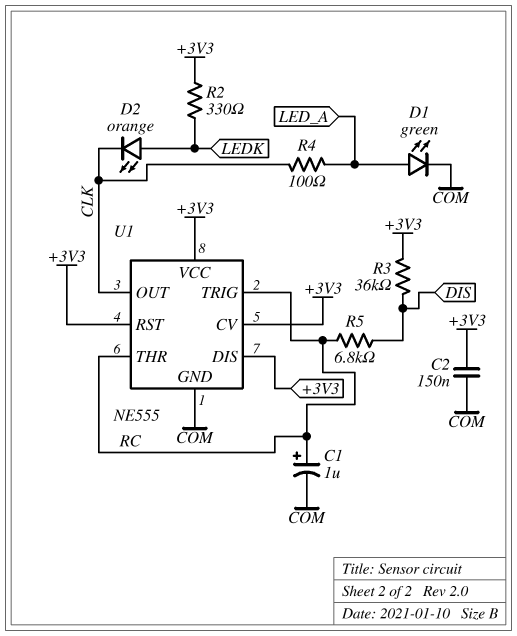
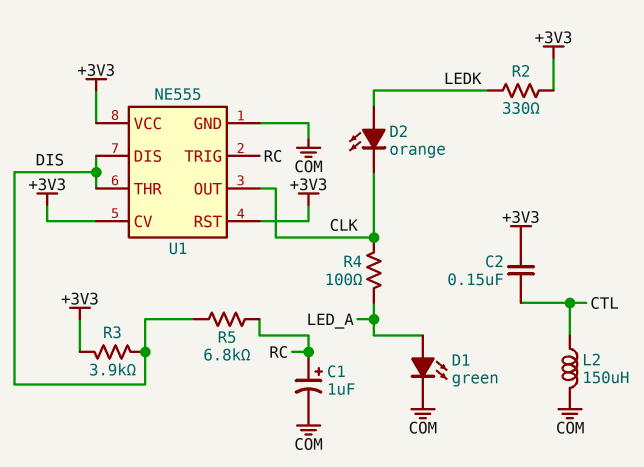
C2: 150nF (+3V3, COM) -> 150nF (+3V3, CTL)
L2: none -> 150uH (COM, CTL)
R3: 36k (+3V3, DIS) -> 3.9k (+3V3, DIS)
U1 pin DIS: +3V3 -> DIS
U1 pin THR: RC -> DIS

